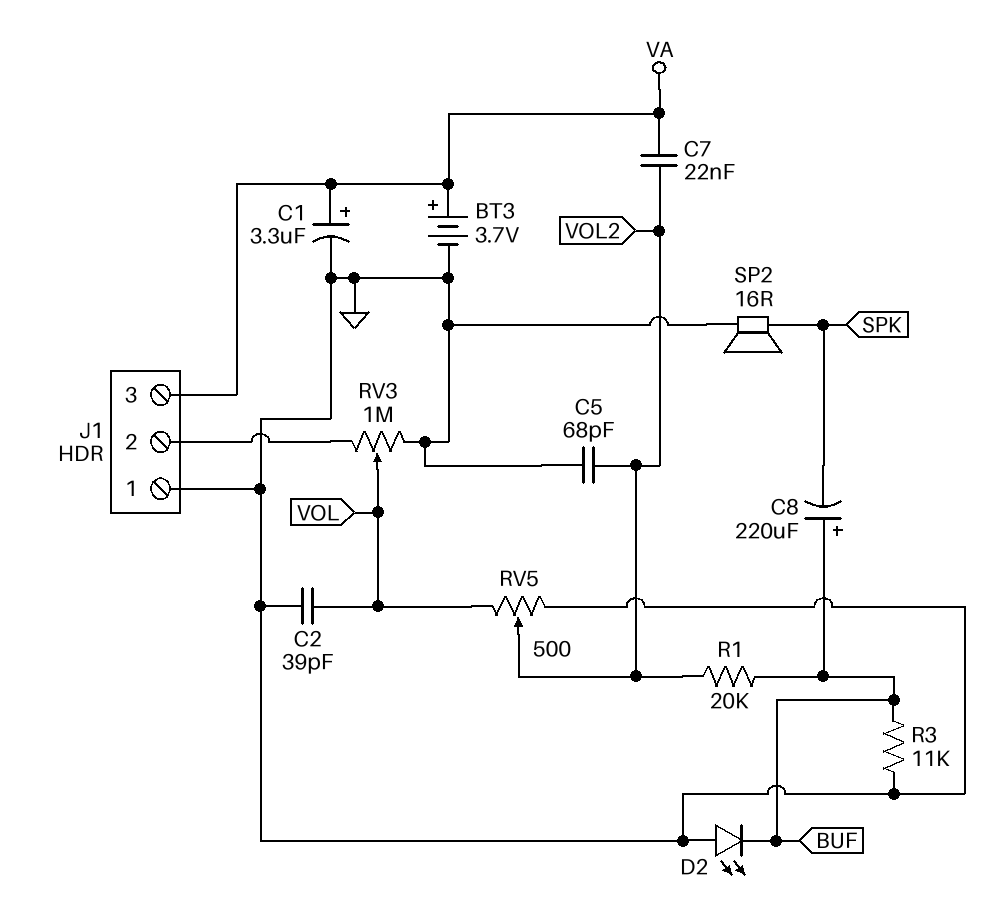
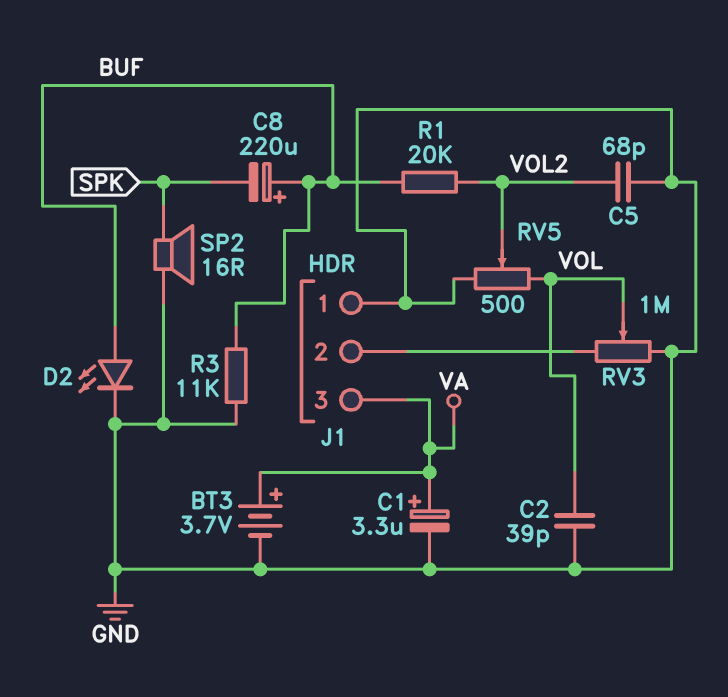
C7: 22nF (VA, VOL2) -> none
D2: LED (A GND, K BUF) -> LED (A BUF, K GND)

